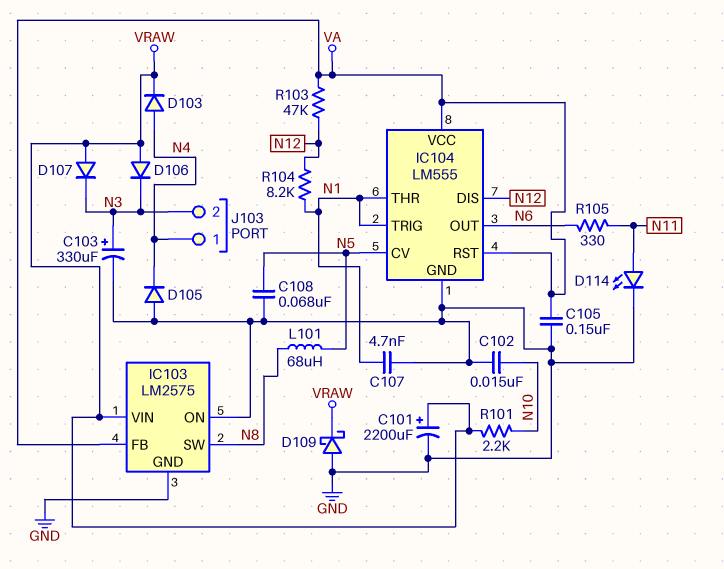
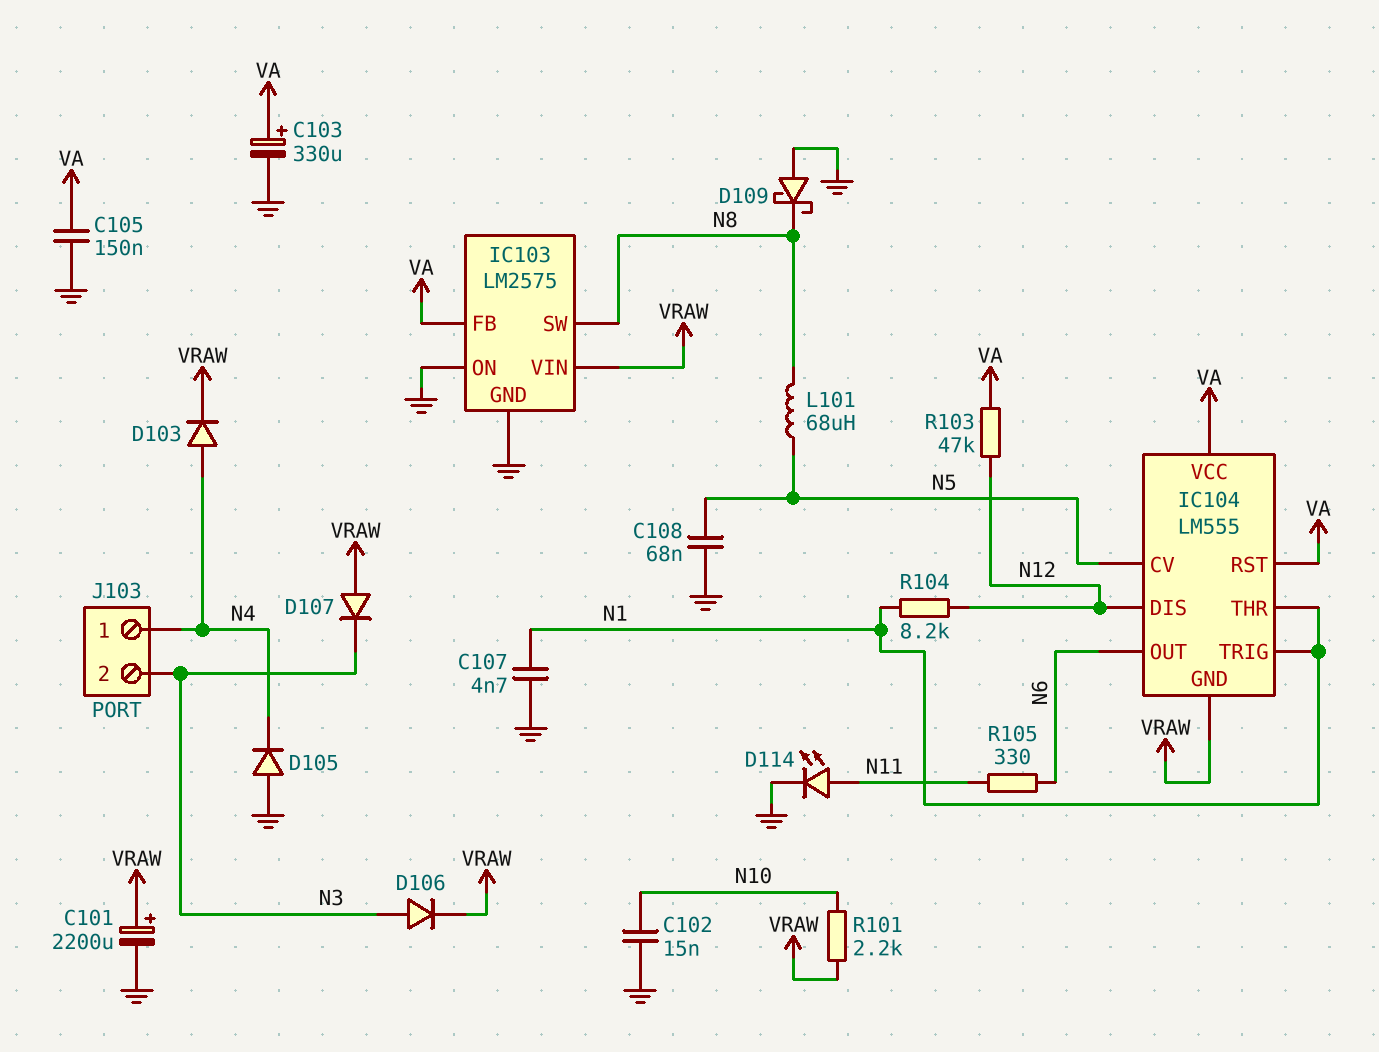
C103: 330uF (plus N3, minus GND) -> 330uF (plus VA, minus GND)
D106: diode (A VRAW, K N3) -> diode (A N3, K VRAW)
D109: schottky (A GND, K VRAW) -> schottky (A GND, K N8)
IC104 pin GND: GND -> VRAW

